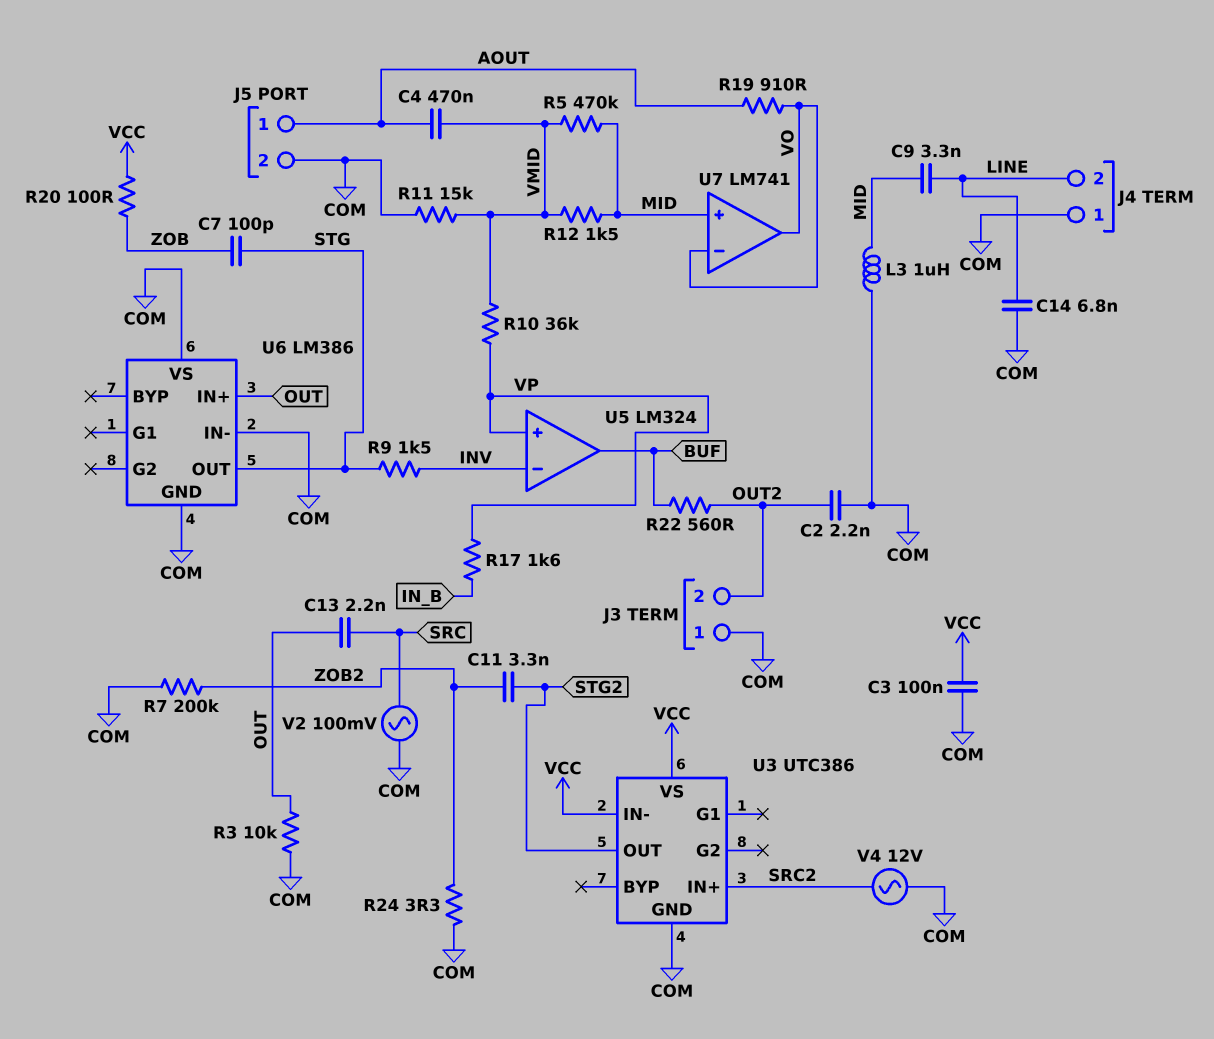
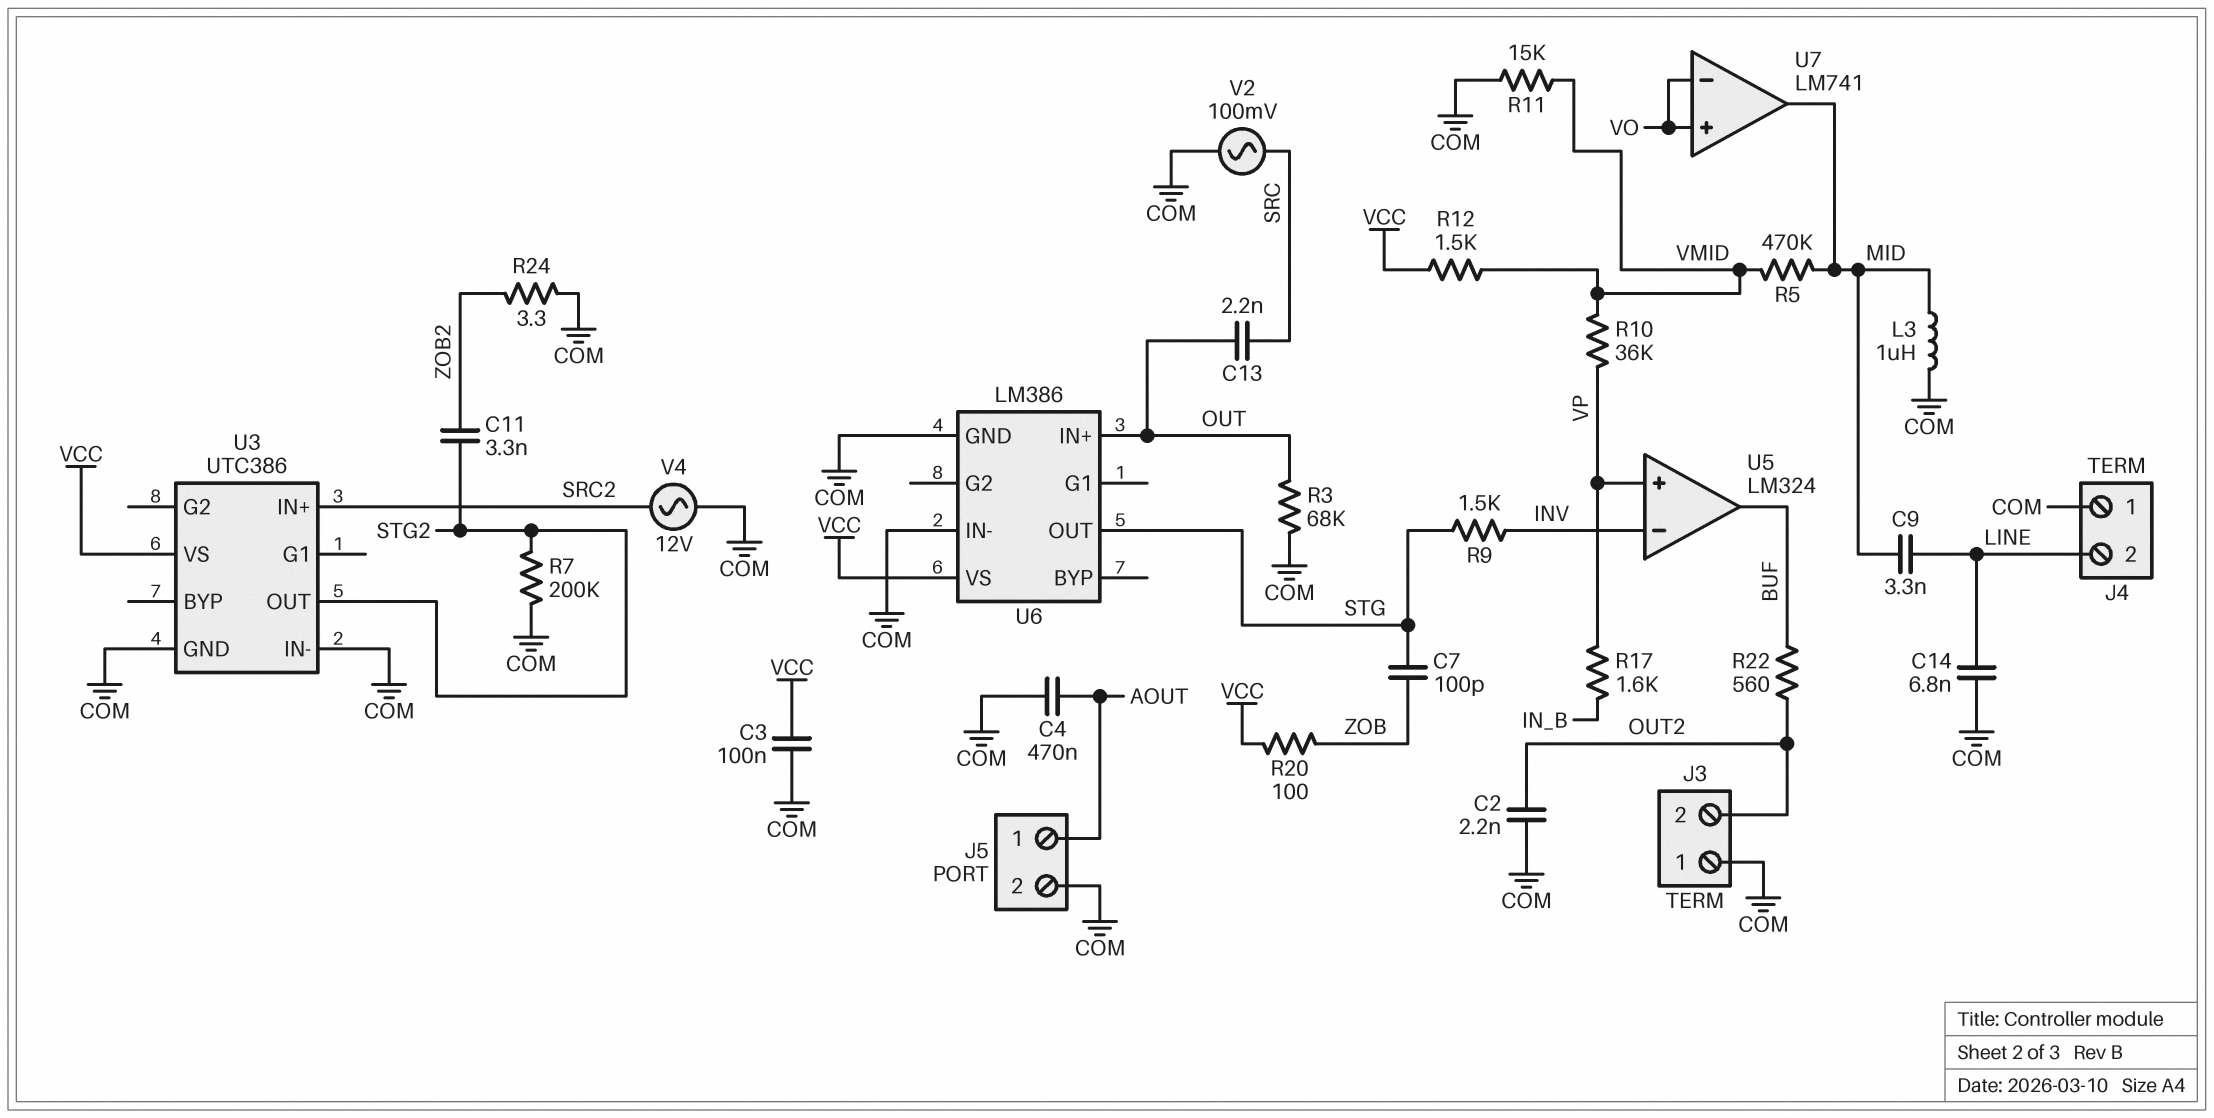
C4: 470nF (AOUT, VMID) -> 470nF (AOUT, COM)
R3: 10k (COM, OUT) -> 68k (COM, OUT)
R7: 200k (COM, ZOB2) -> 200k (COM, STG2)
R12: 1.5k (MID, VMID) -> 1.5k (VCC, VMID)
R19: 910 (AOUT, VO) -> none
U3 pin IN-: VCC -> COM
U6 pin VS: COM -> VCC
U7 pin in+: MID -> VO
U7 pin out: VO -> MID

